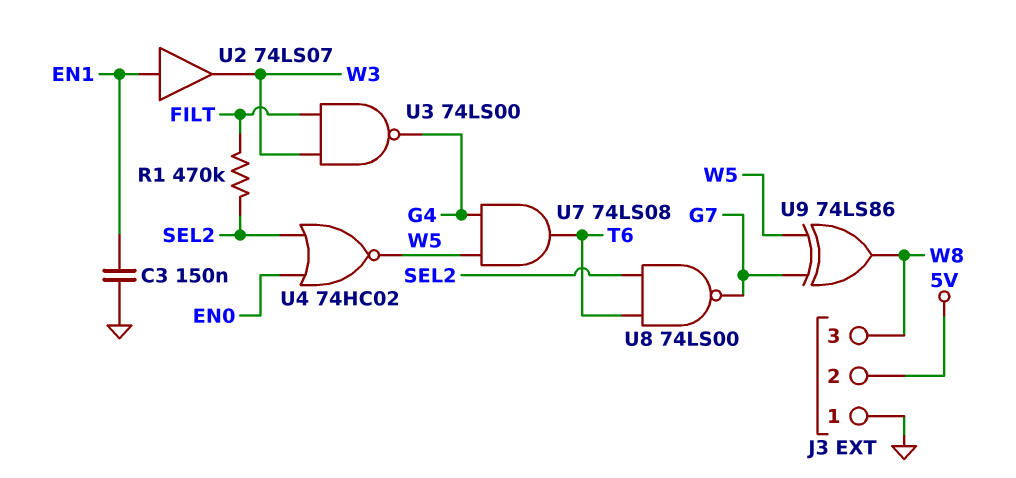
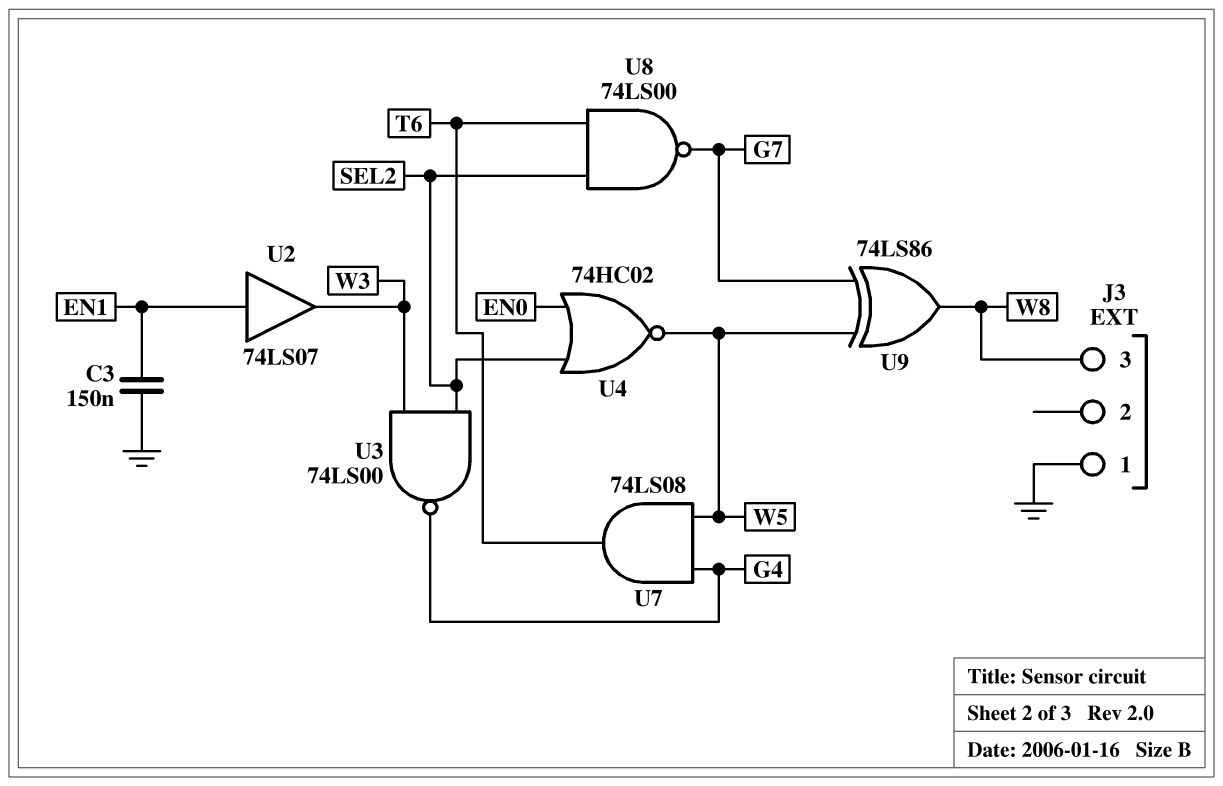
J3 pin 2: 5V -> none
R1: 470k (FILT, SEL2) -> none
U3: NAND 74LS00 (in FILT, in W3, out G4) -> NAND 74LS00 (in SEL2, in W3, out G4)

